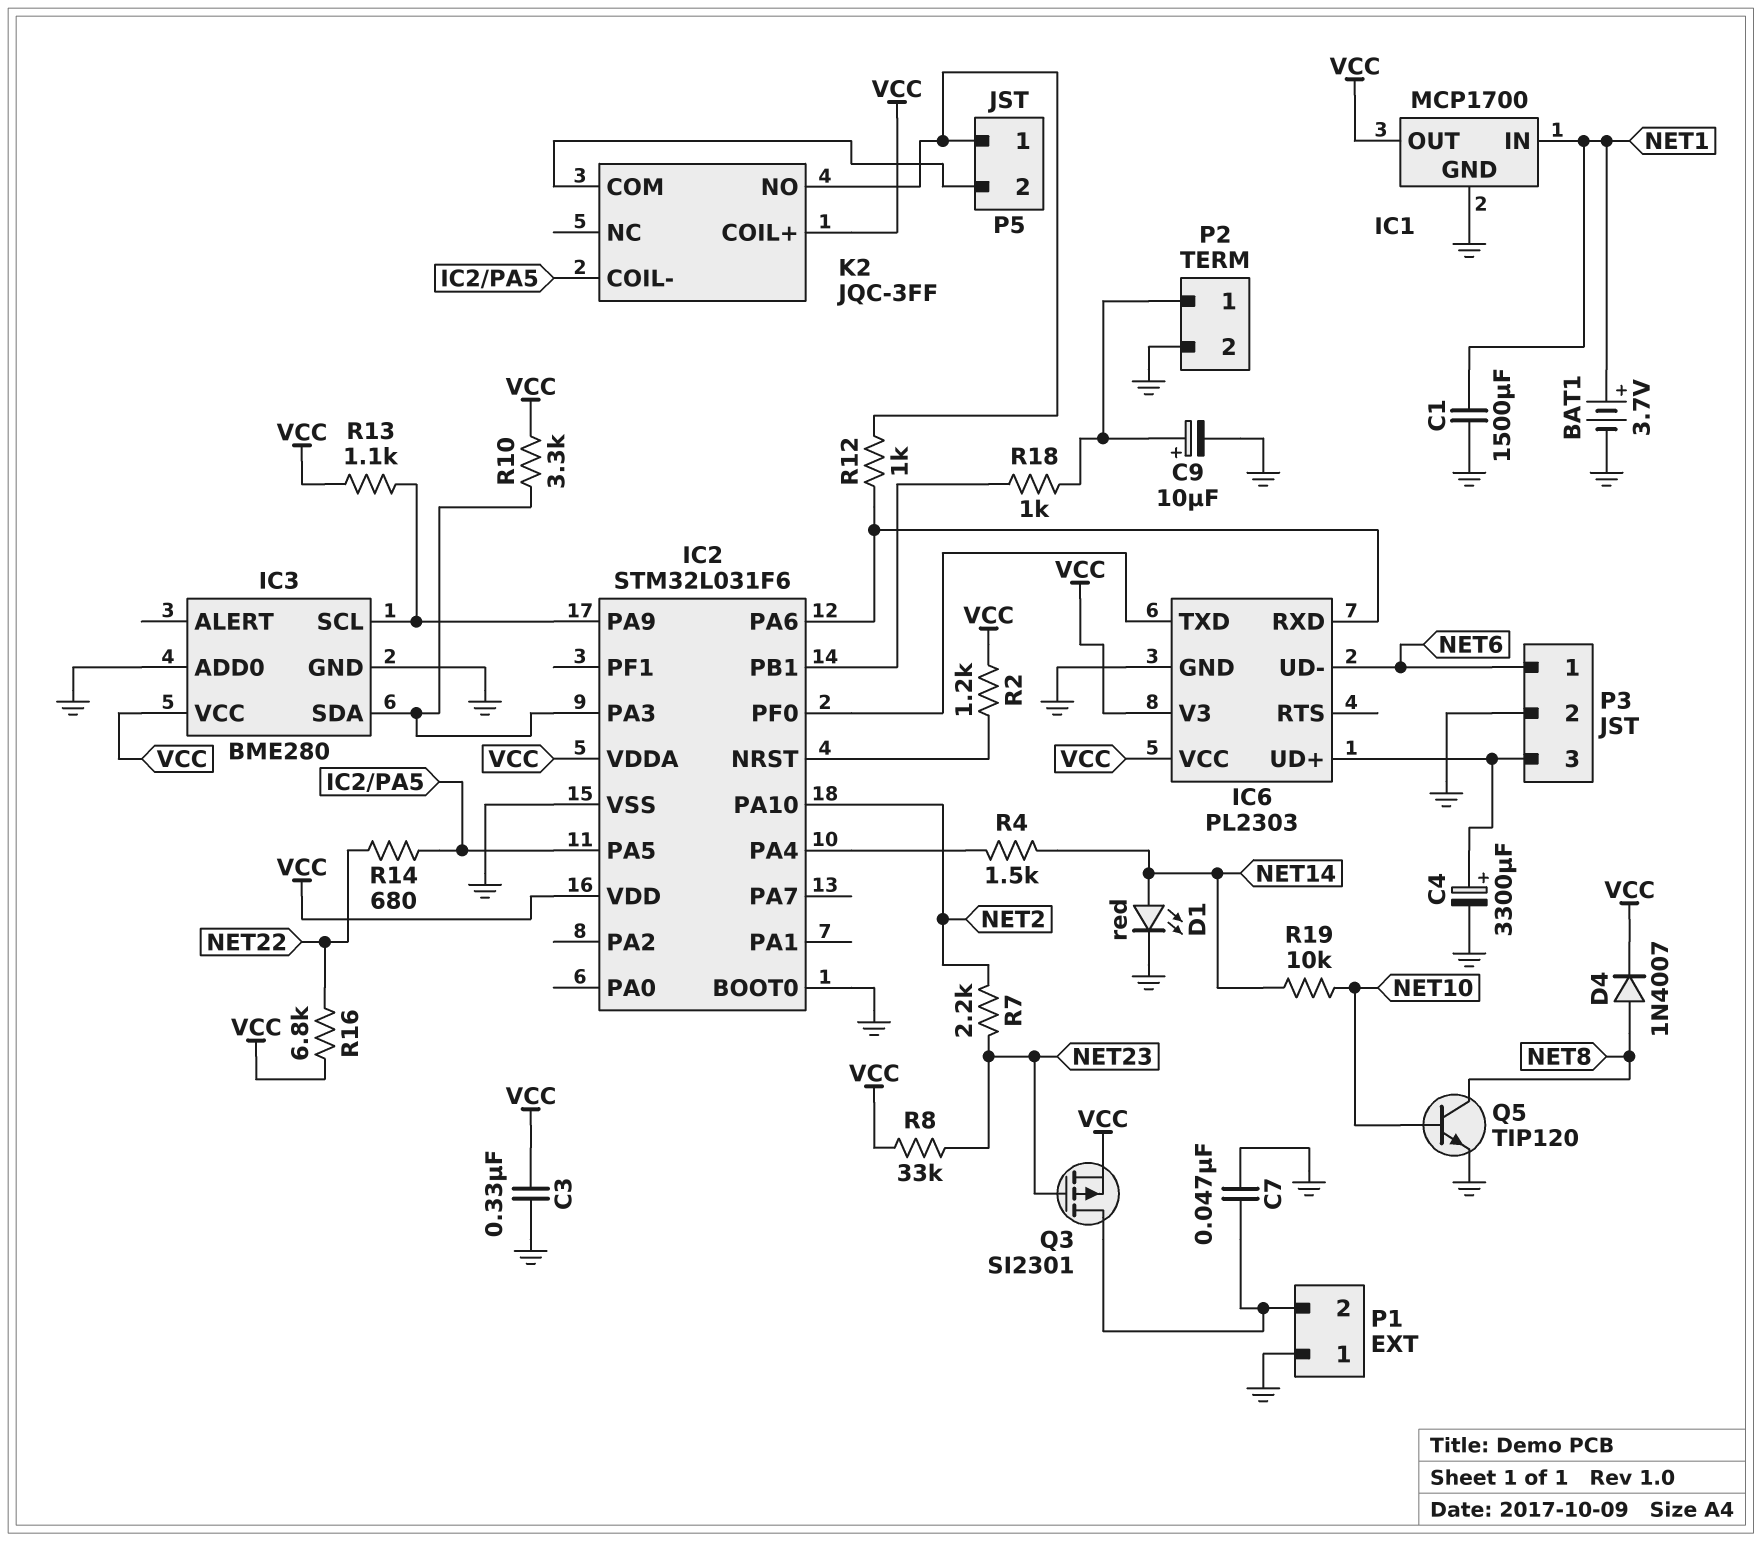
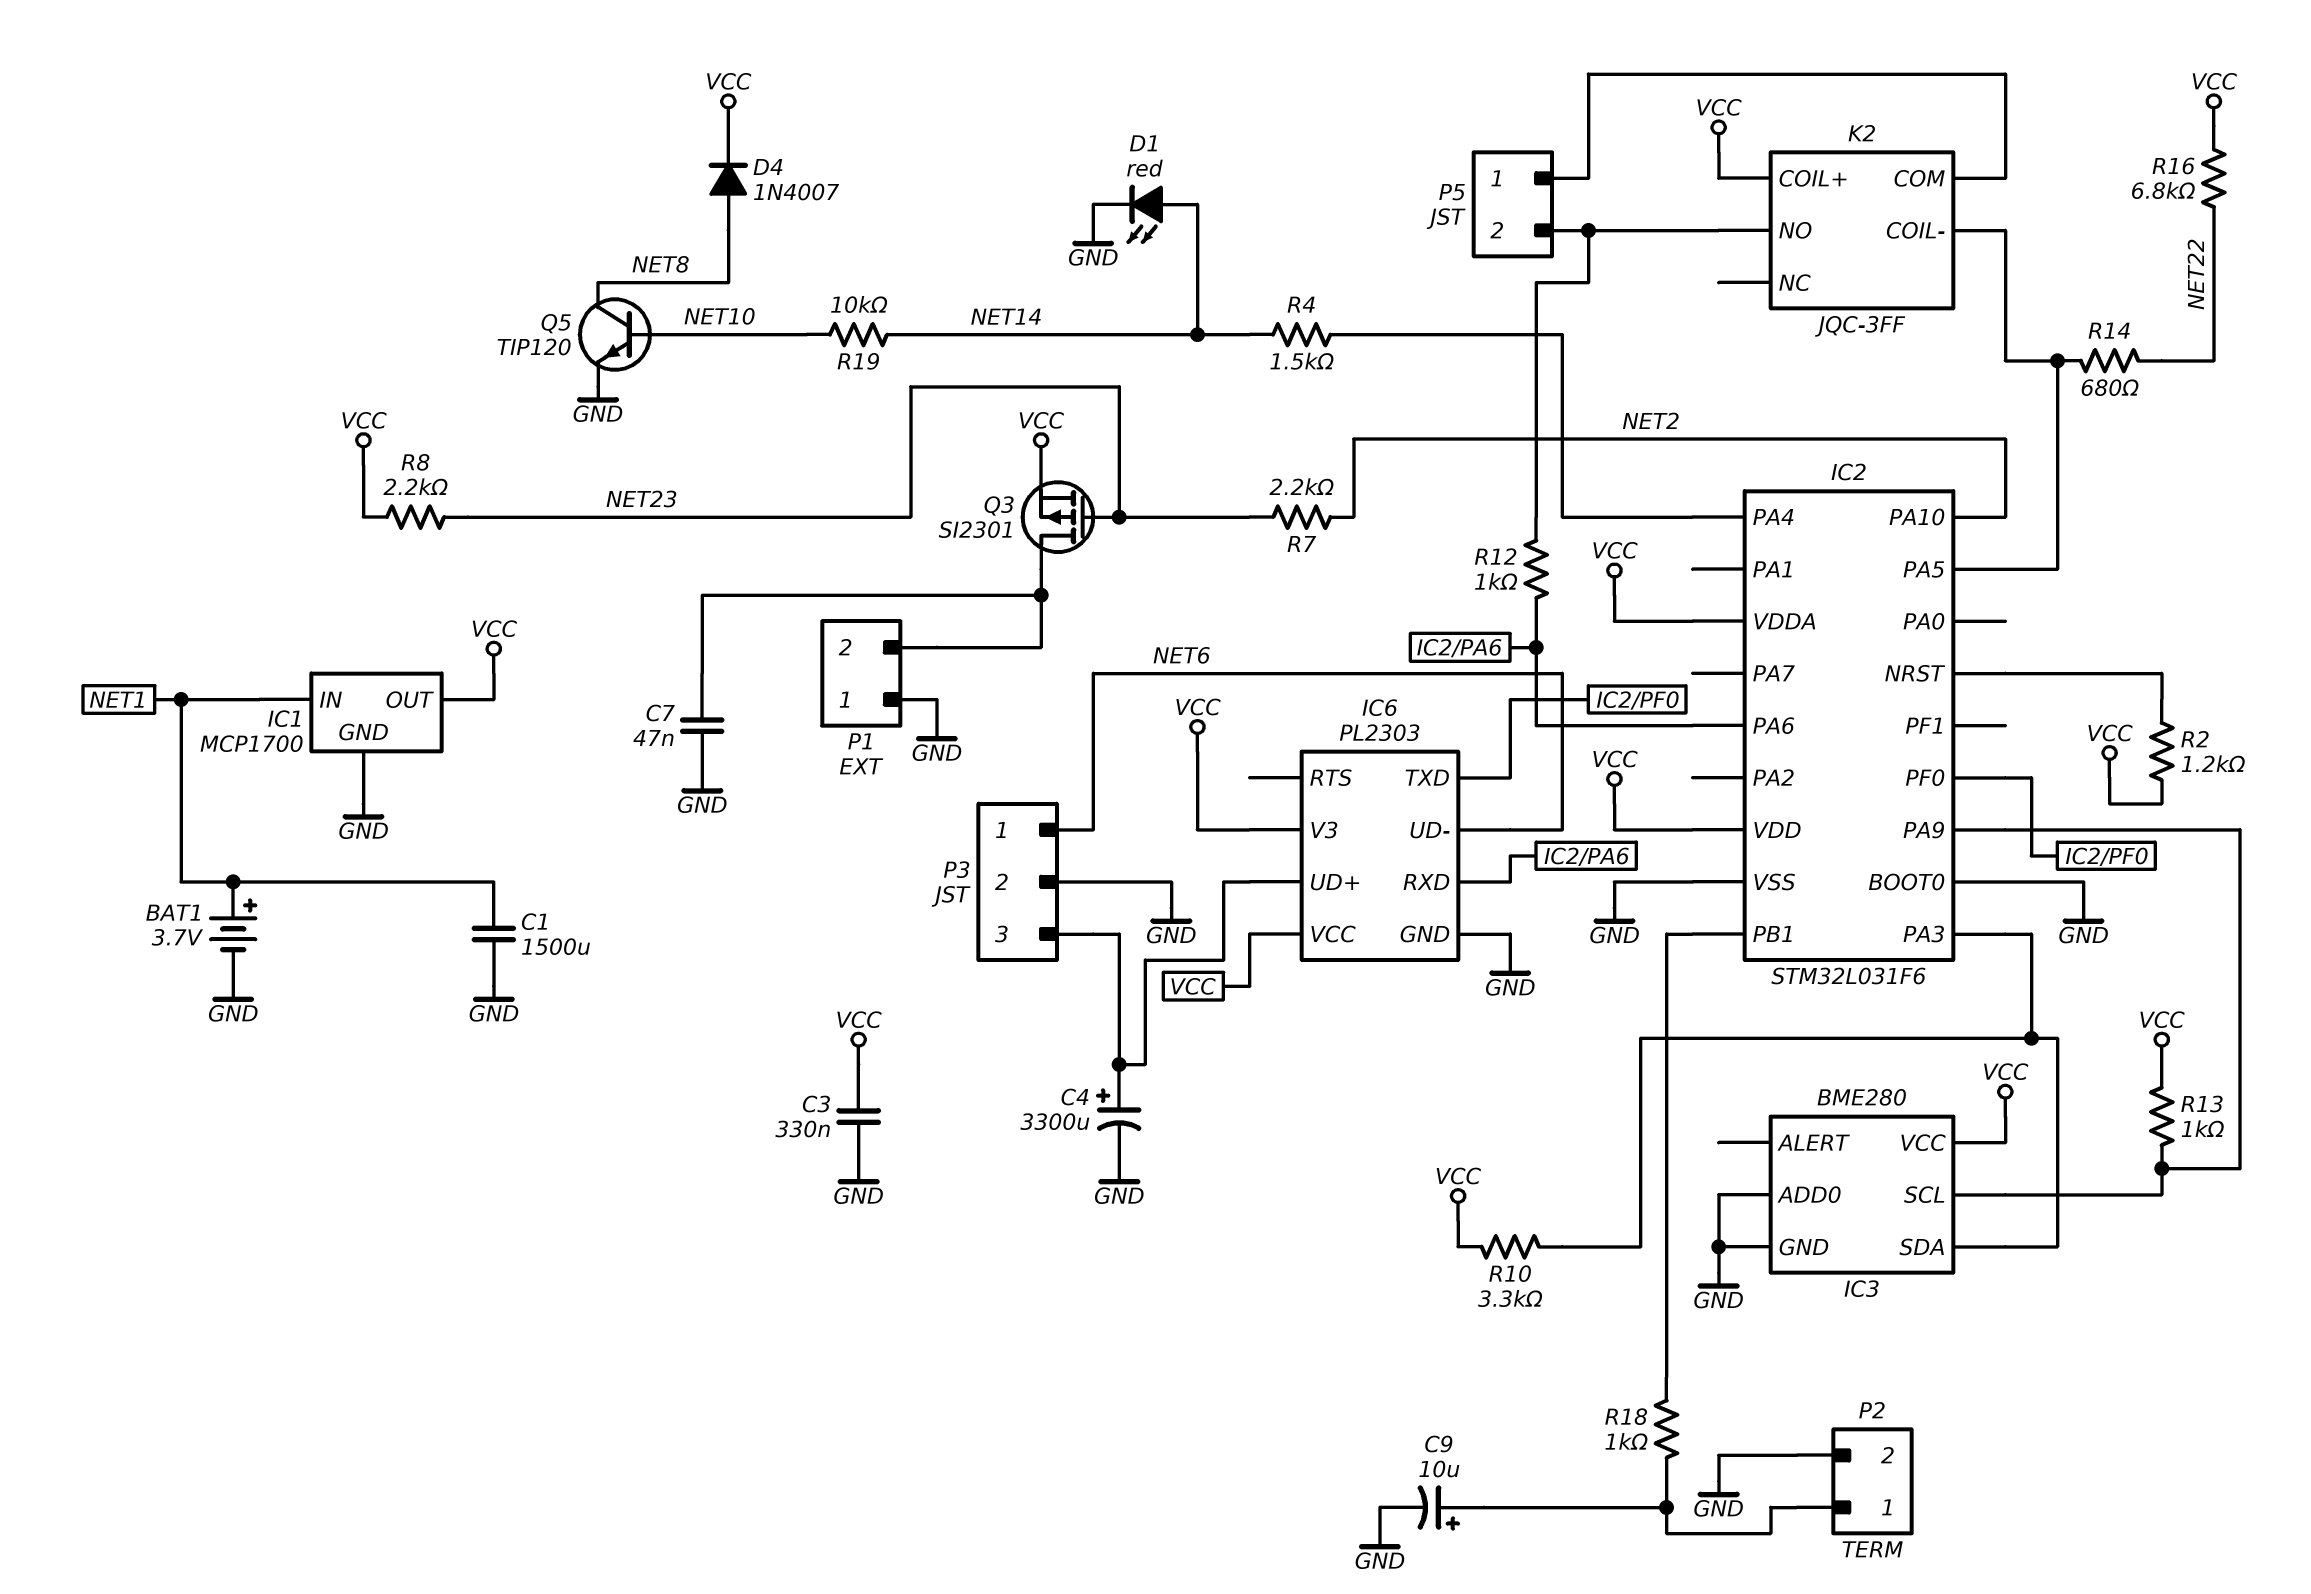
P5 pin 1: K2/NO -> K2/COM
P5 pin 2: K2/COM -> K2/NO
R8: 33k (NET23, VCC) -> 2.2k (NET23, VCC)
R13: 1.1k (IC2/PA9, VCC) -> 1k (IC2/PA9, VCC)

